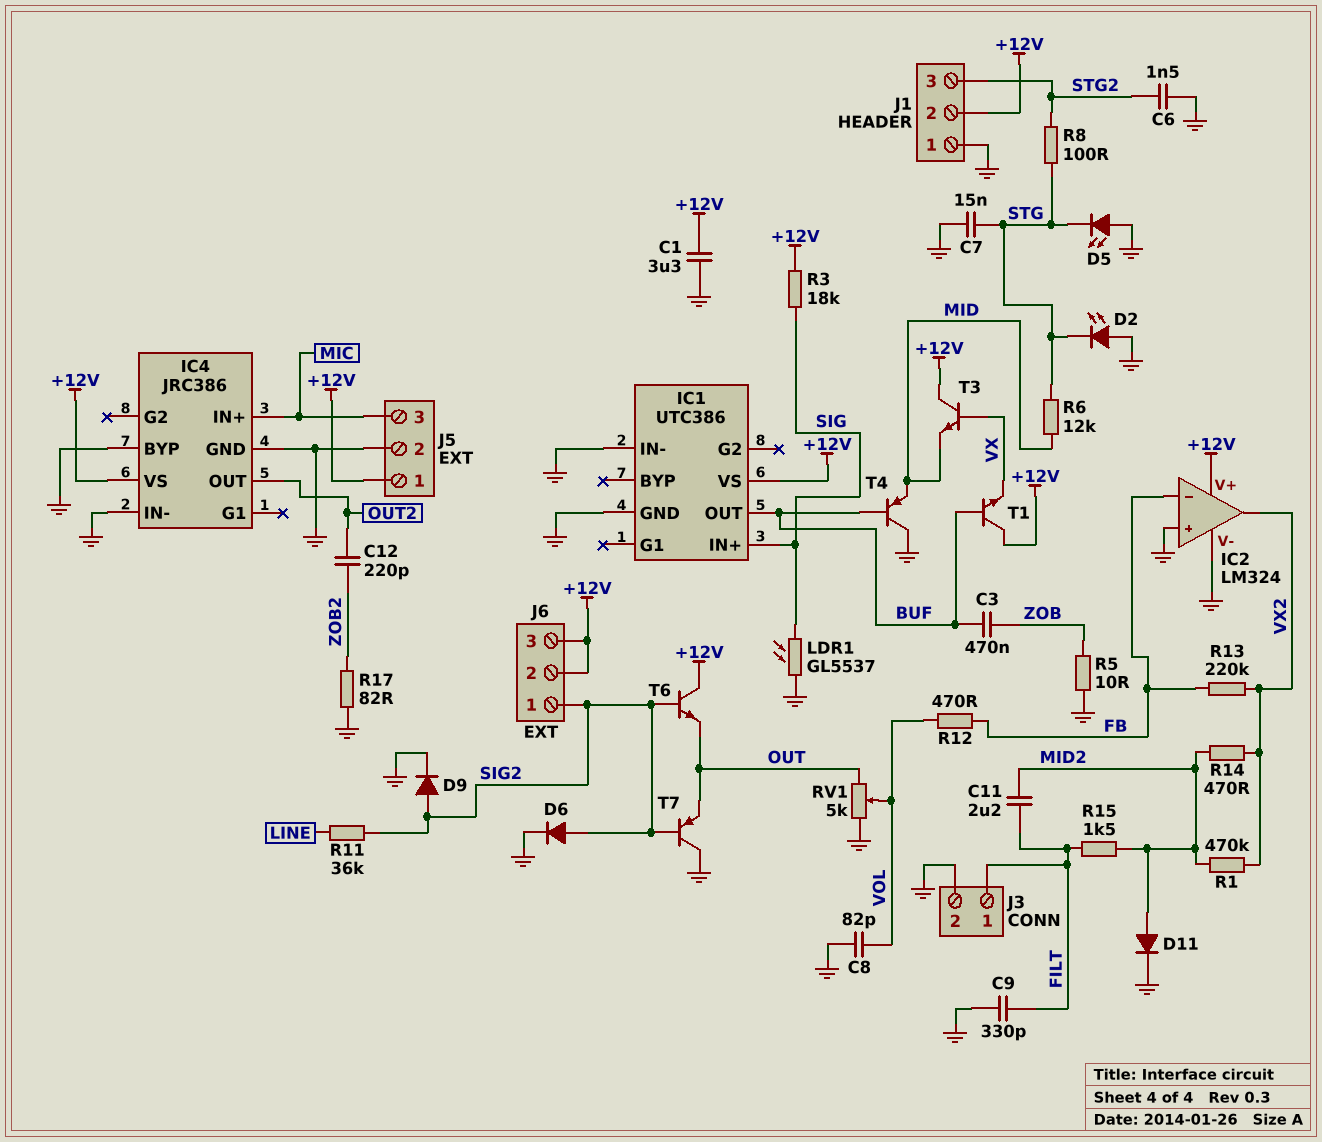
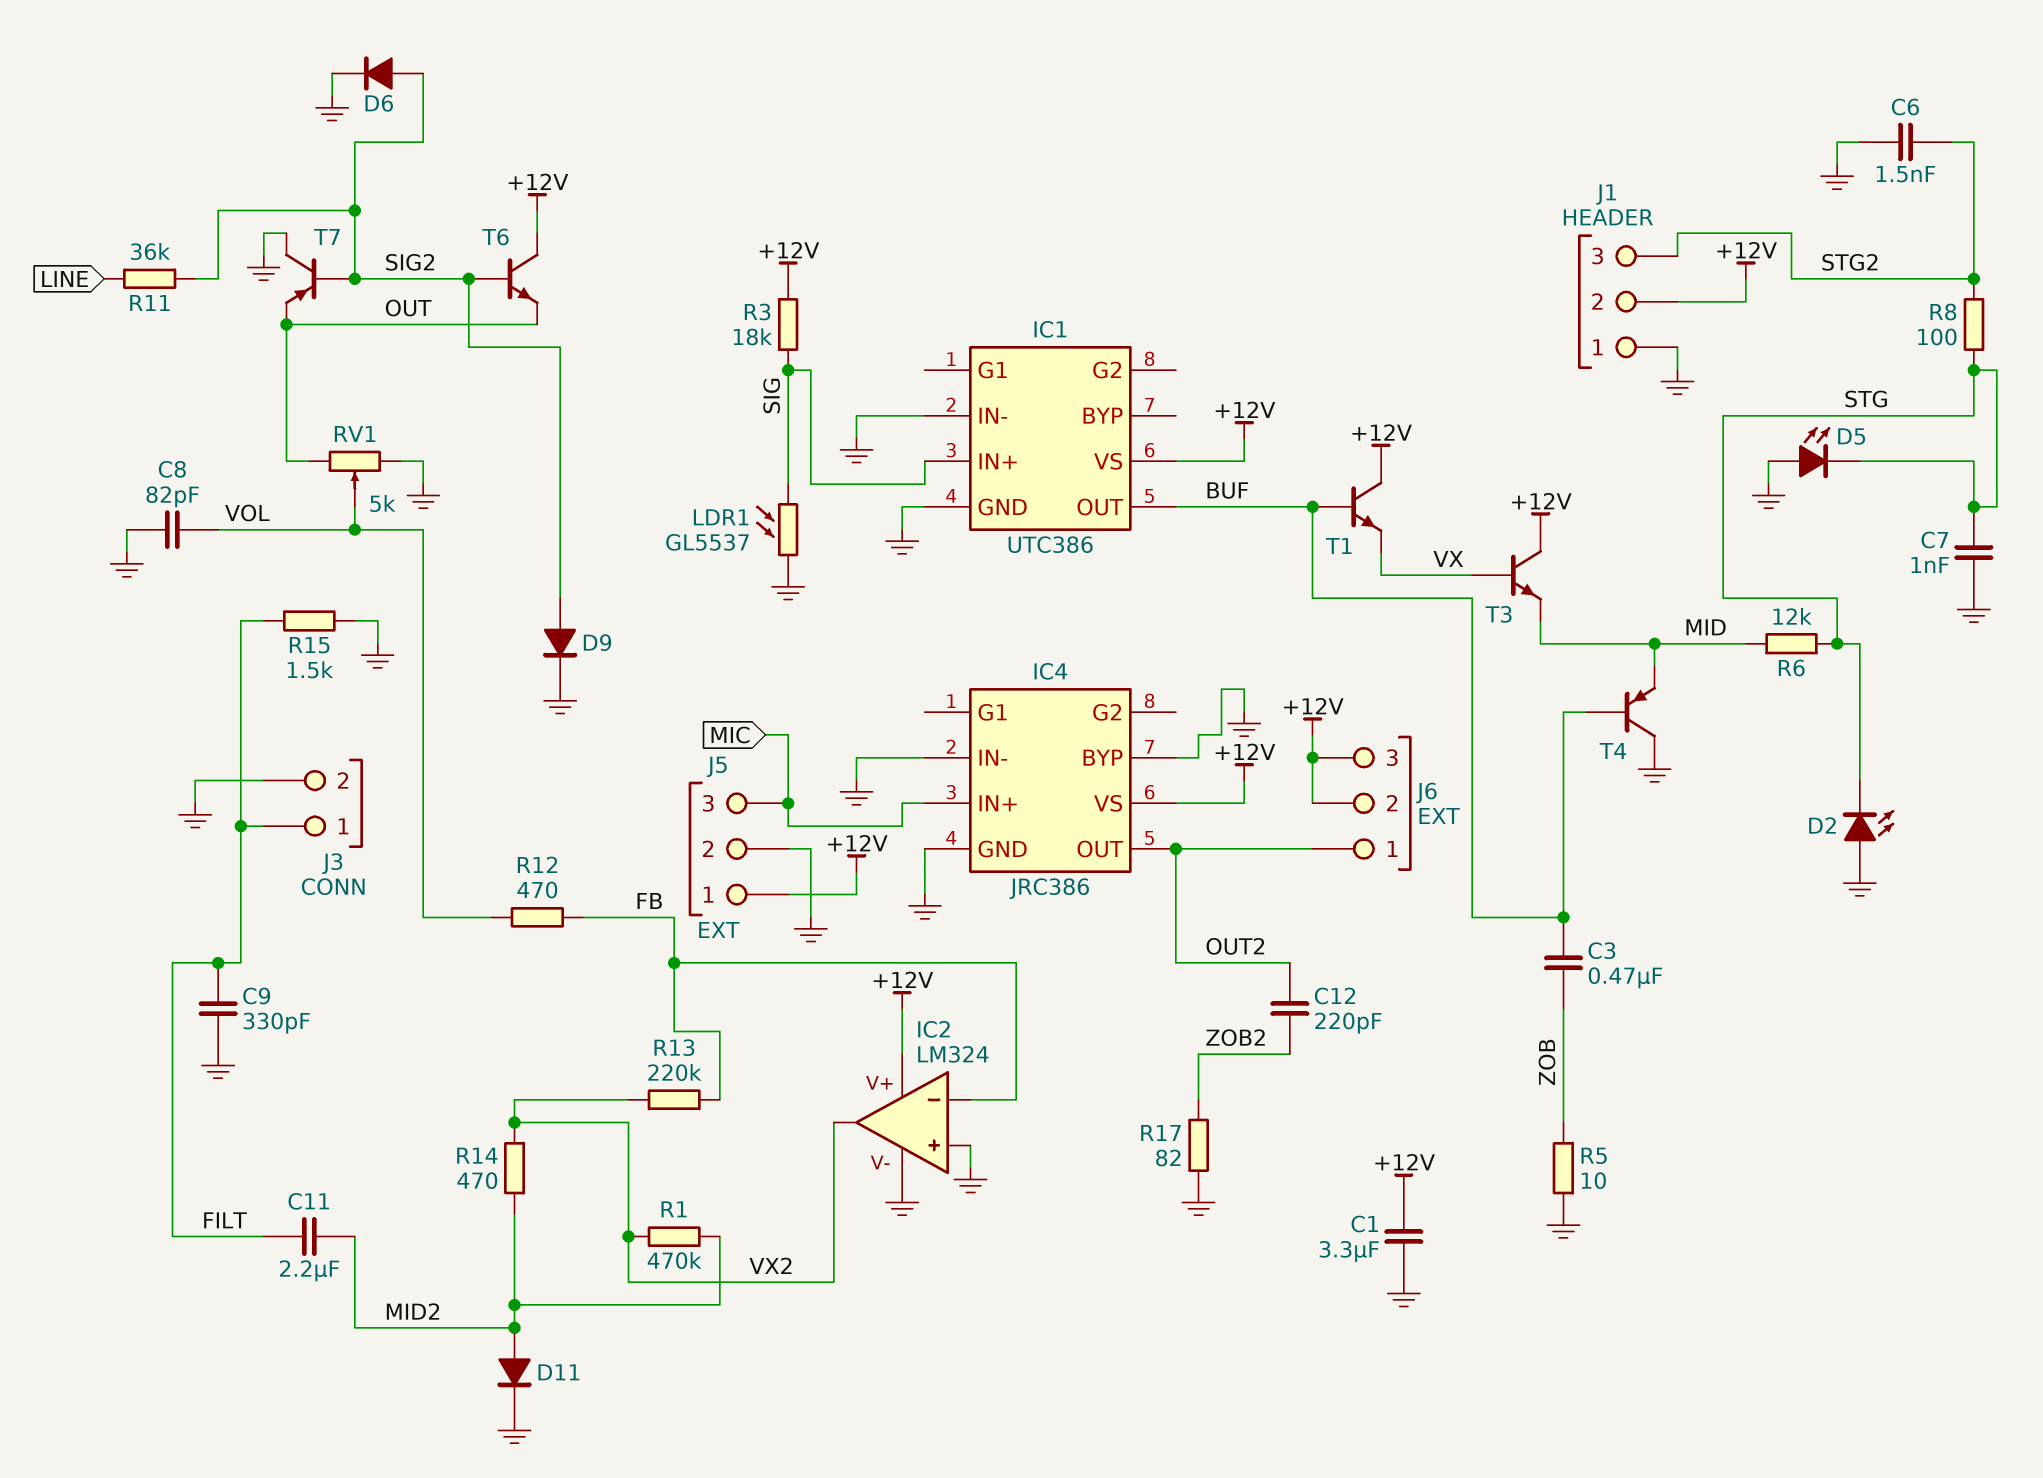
C7: 15nF (GND, STG) -> 1nF (GND, STG)
J6 pin 1: SIG2 -> OUT2
R15: 1.5k (FILT, MID2) -> 1.5k (FILT, GND)

